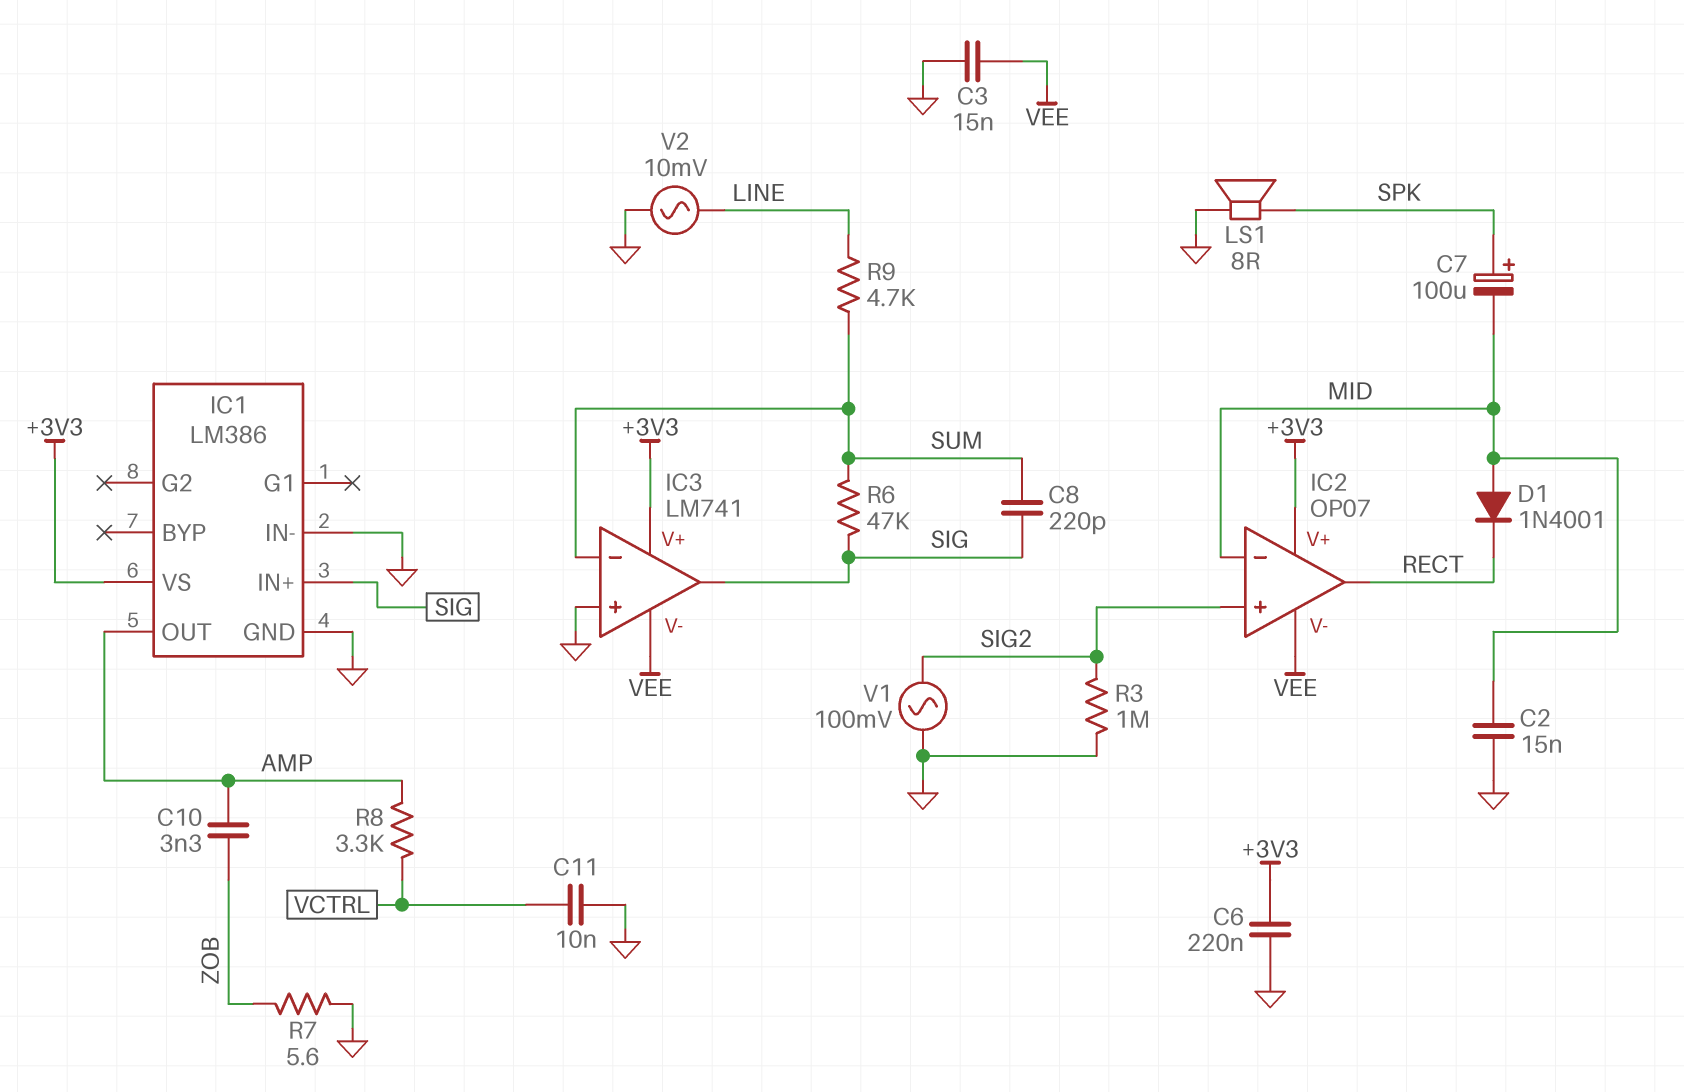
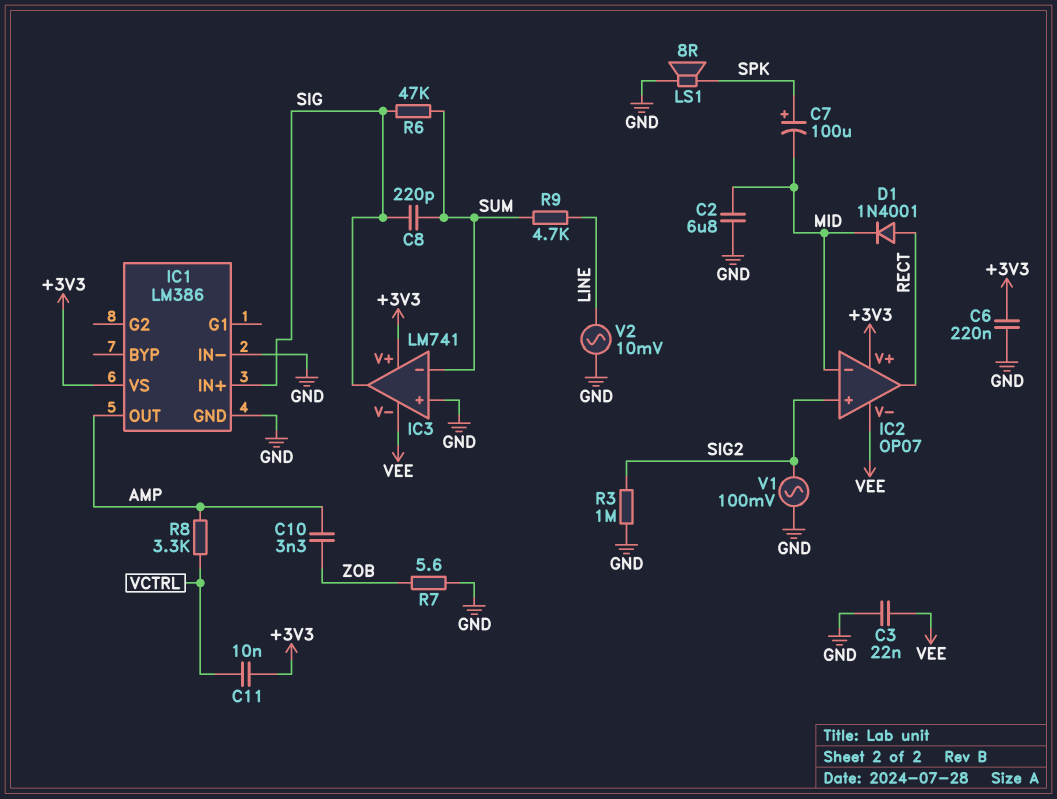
C2: 15nF (GND, MID) -> 6.8uF (GND, MID)
C3: 15nF (GND, VEE) -> 22nF (GND, VEE)
C11: 10nF (GND, VCTRL) -> 10nF (+3V3, VCTRL)
D1: diode 1N4001 (A MID, K RECT) -> diode 1N4001 (A RECT, K MID)

